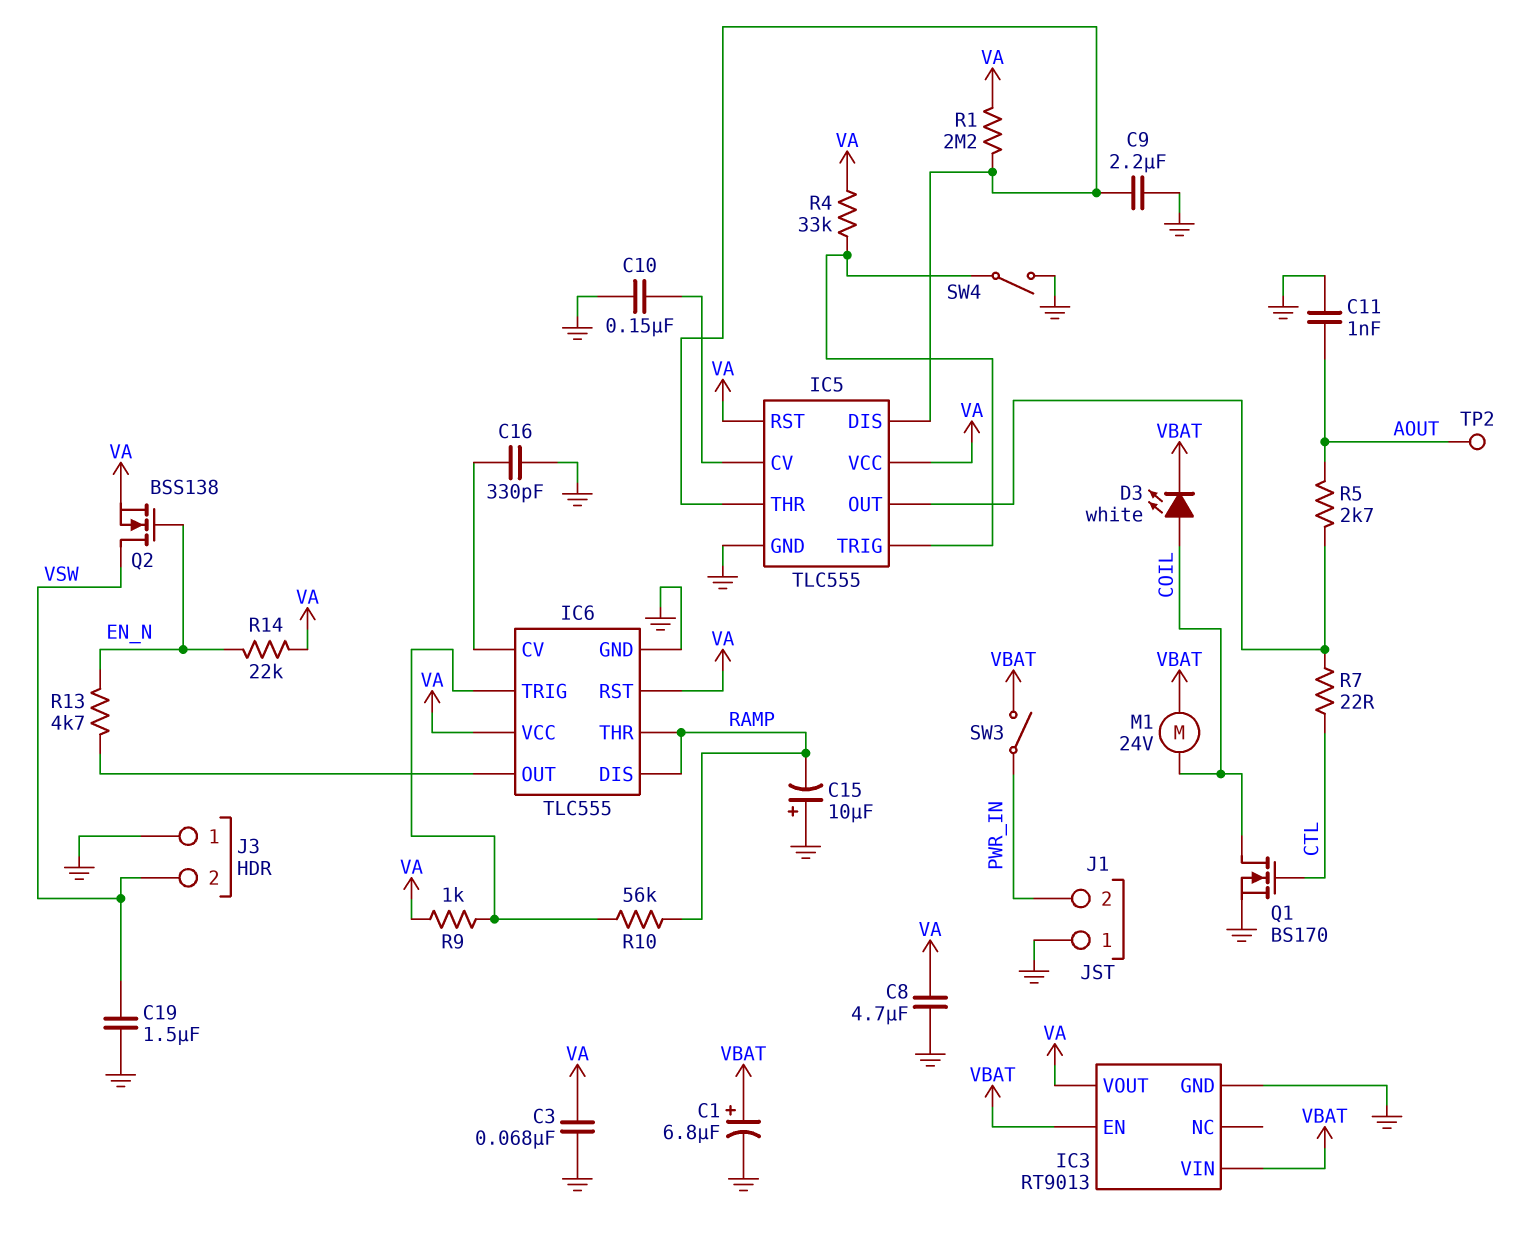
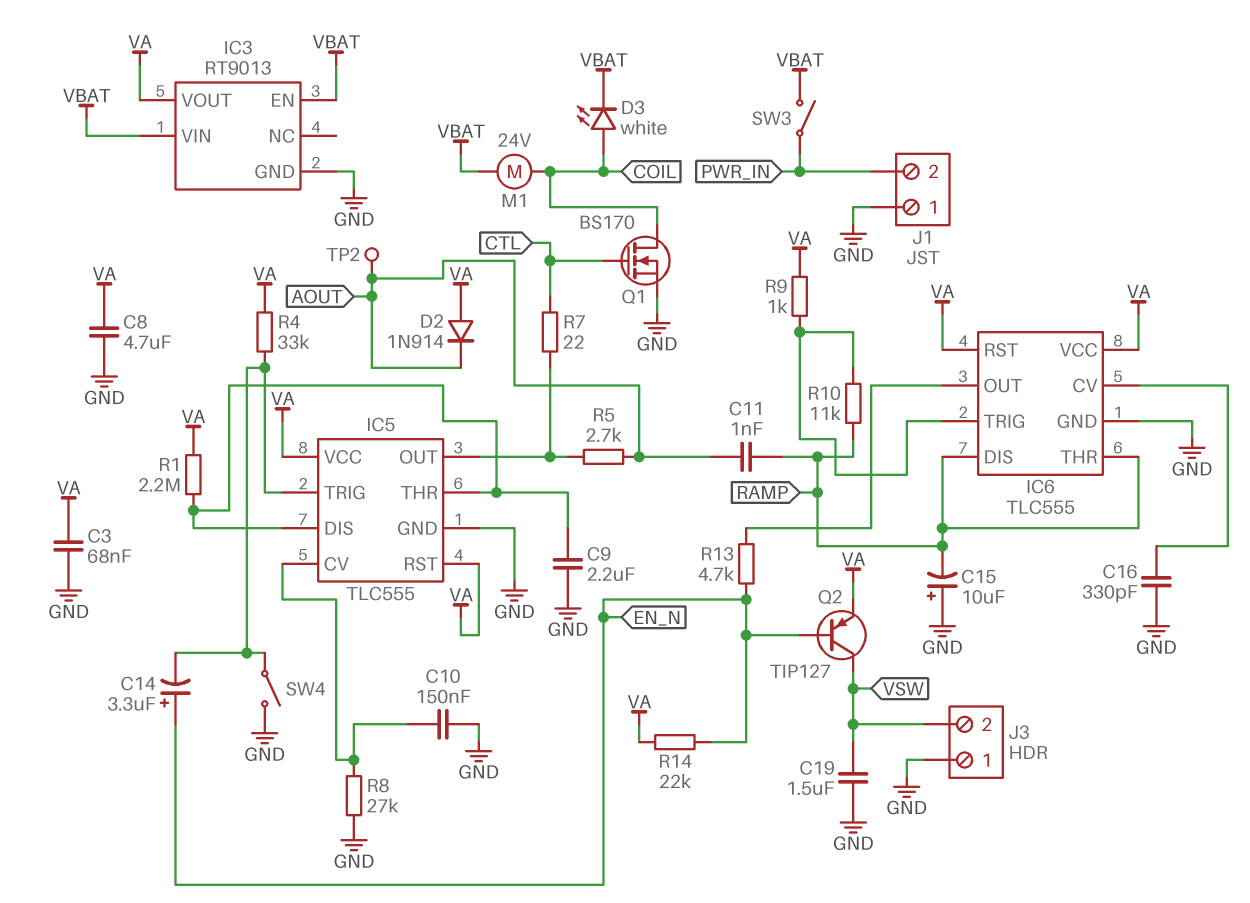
C1: 6.8uF (plus VBAT, minus GND) -> none
C11: 1nF (AOUT, GND) -> 1nF (AOUT, RAMP)
C14: none -> 3.3uF (plus EN_N, minus IC5/TRIG)
D2: none -> diode 1N914 (A VA, K AOUT)
Q2: NMOS BSS138 (G EN_N, D VSW, S VA) -> PNP TIP127 (B EN_N, C VSW, E VA)
R8: none -> 27k (GND, IC5/CV)
R10: 56k (IC6/TRIG, RAMP) -> 11k (IC6/TRIG, RAMP)

